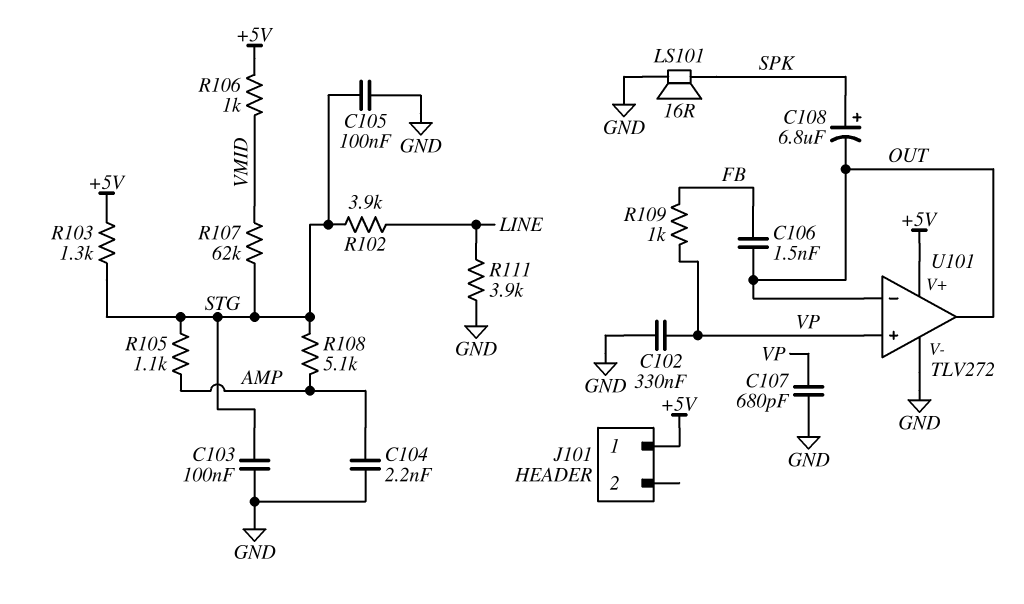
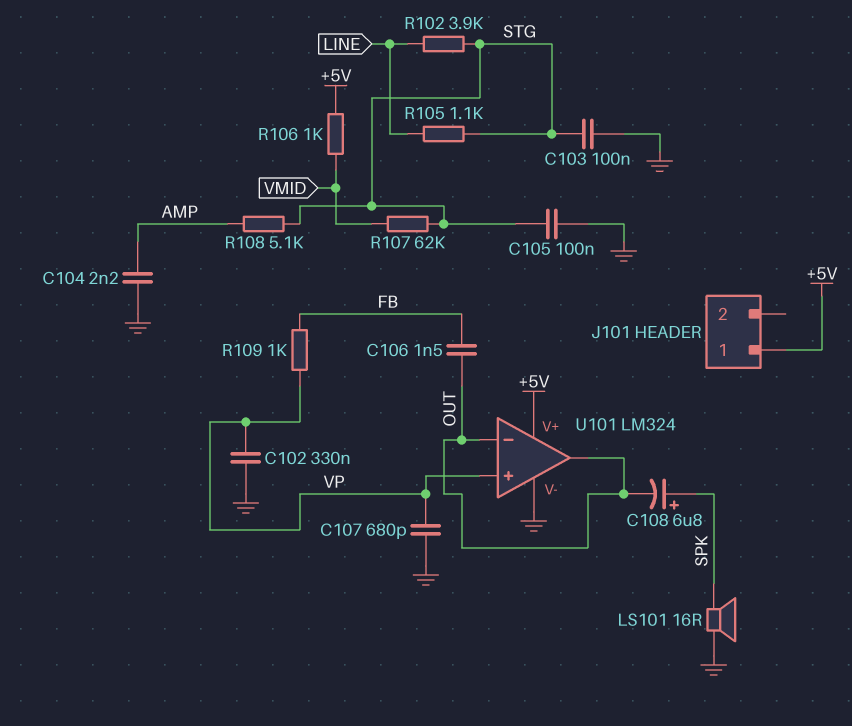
R103: 1.3k (+5V, STG) -> none
R105: 1.1k (AMP, STG) -> 1.1k (LINE, STG)
R111: 3.9k (GND, LINE) -> none
U101: TLV272 -> LM324

